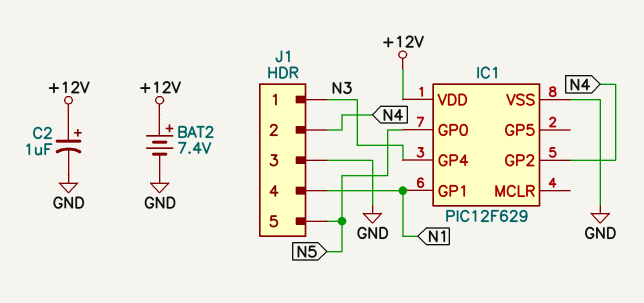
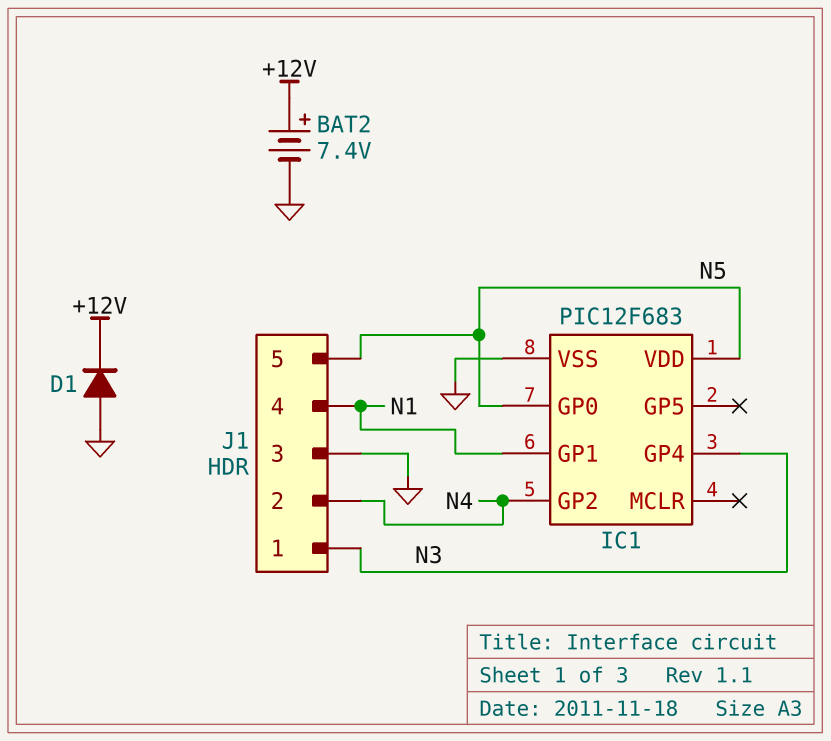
C2: 1uF (plus +12V, minus GND) -> none
D1: none -> diode (A GND, K +12V)
IC1: PIC12F629 -> PIC12F683
IC1 pin VDD: +12V -> N5

